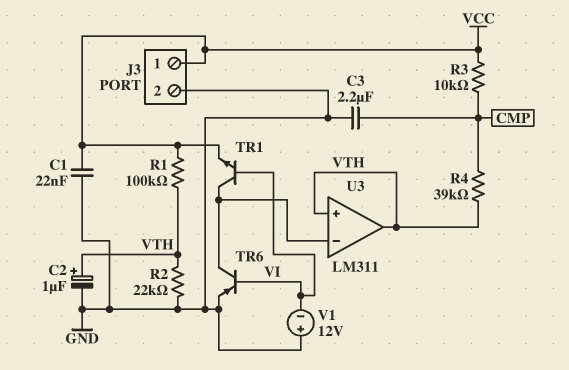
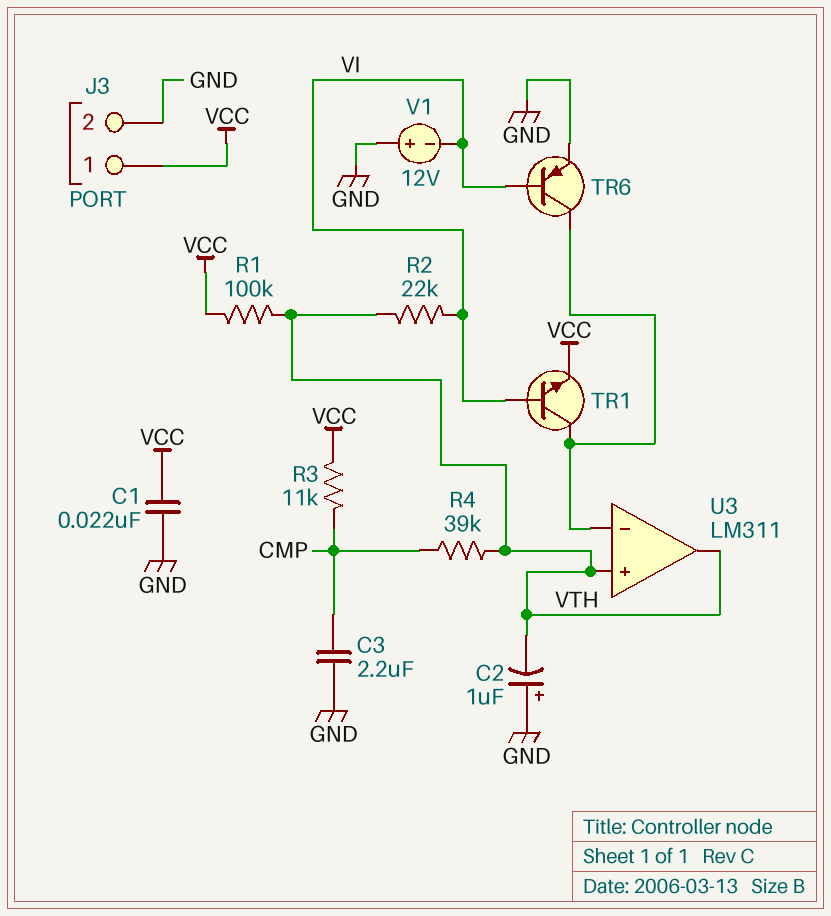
C2: 1uF (plus VTH, minus GND) -> 1uF (plus GND, minus VTH)
R2: 22k (GND, VTH) -> 22k (VI, VTH)
R3: 10k (CMP, VCC) -> 11k (CMP, VCC)

